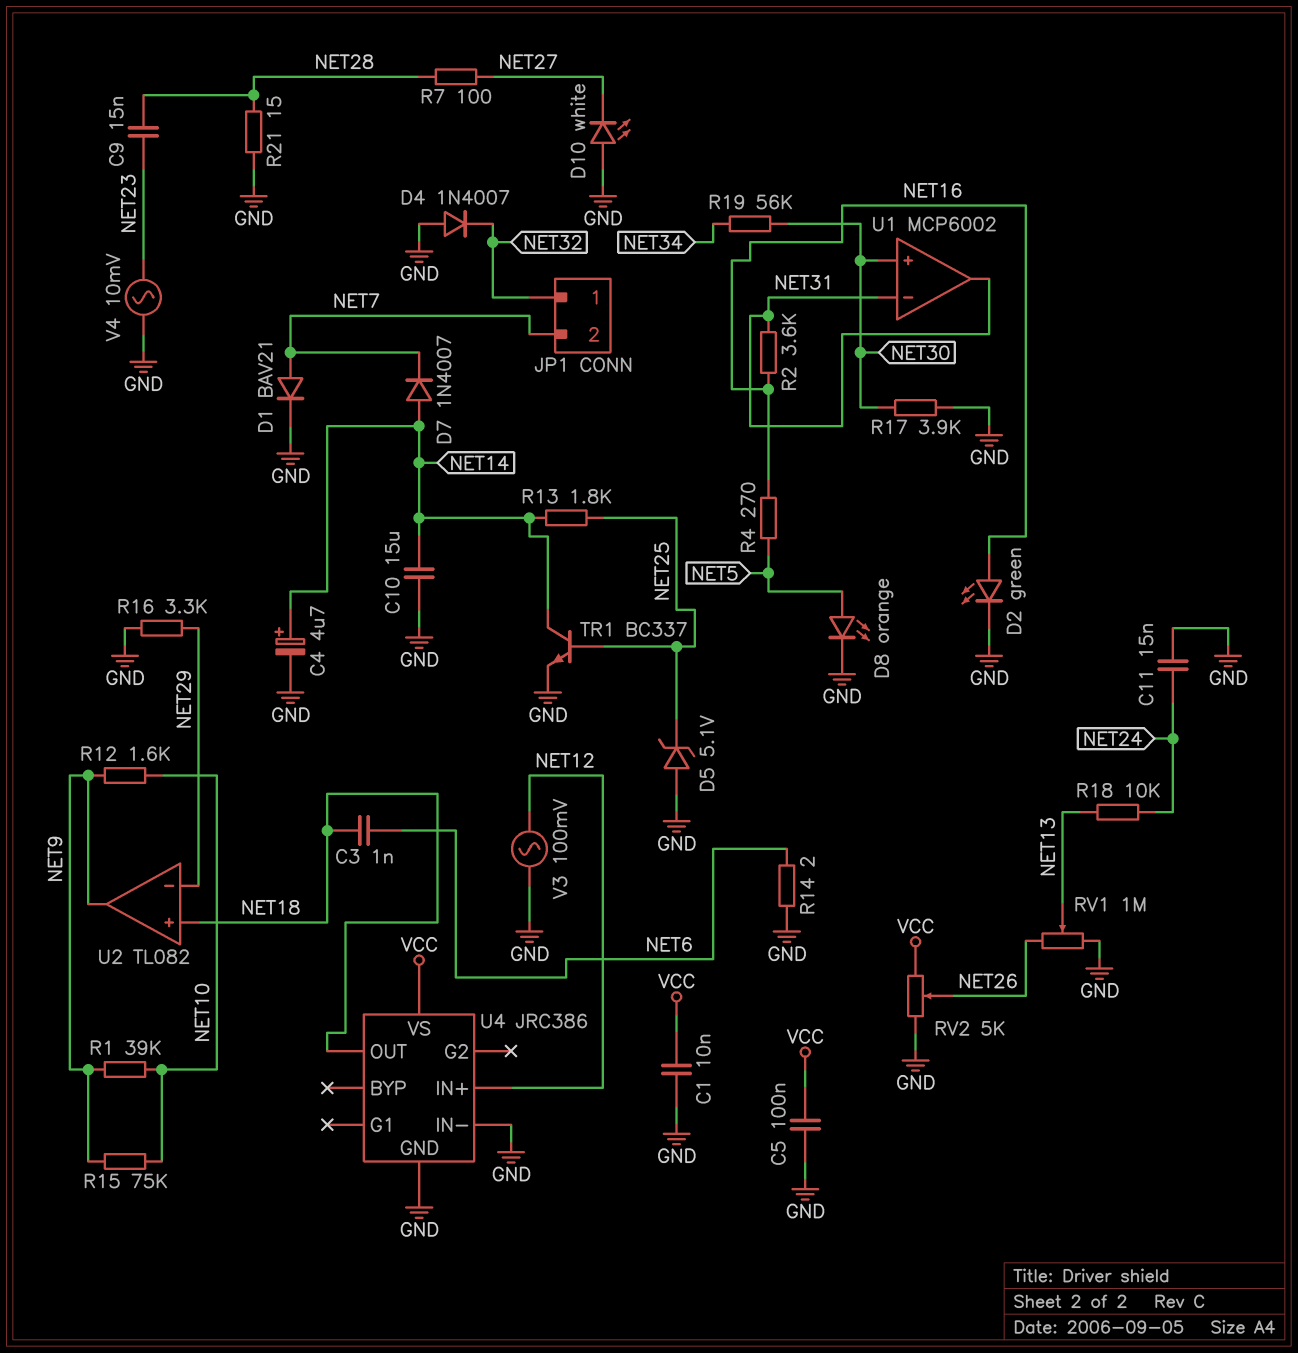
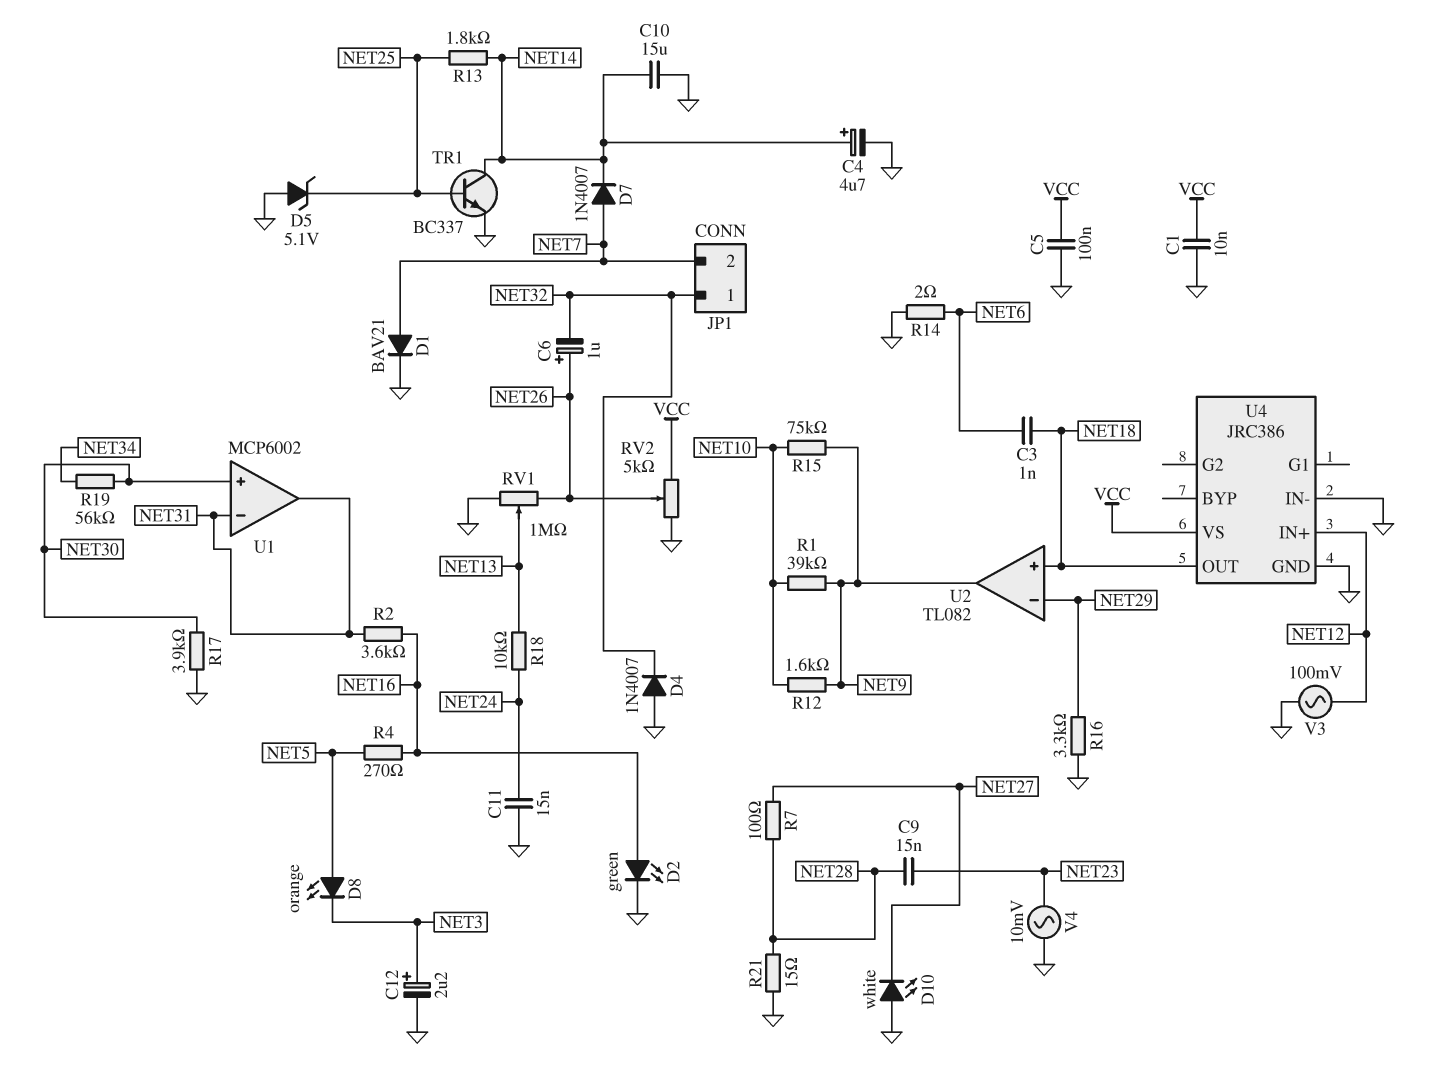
C6: none -> 1uF (plus NET26, minus NET32)
C12: none -> 2.2uF (plus NET3, minus GND)
D7: diode 1N4007 (A NET14, K NET7) -> diode 1N4007 (A NET7, K NET14)
D8: LED orange (A NET5, K GND) -> LED orange (A NET5, K NET3)

